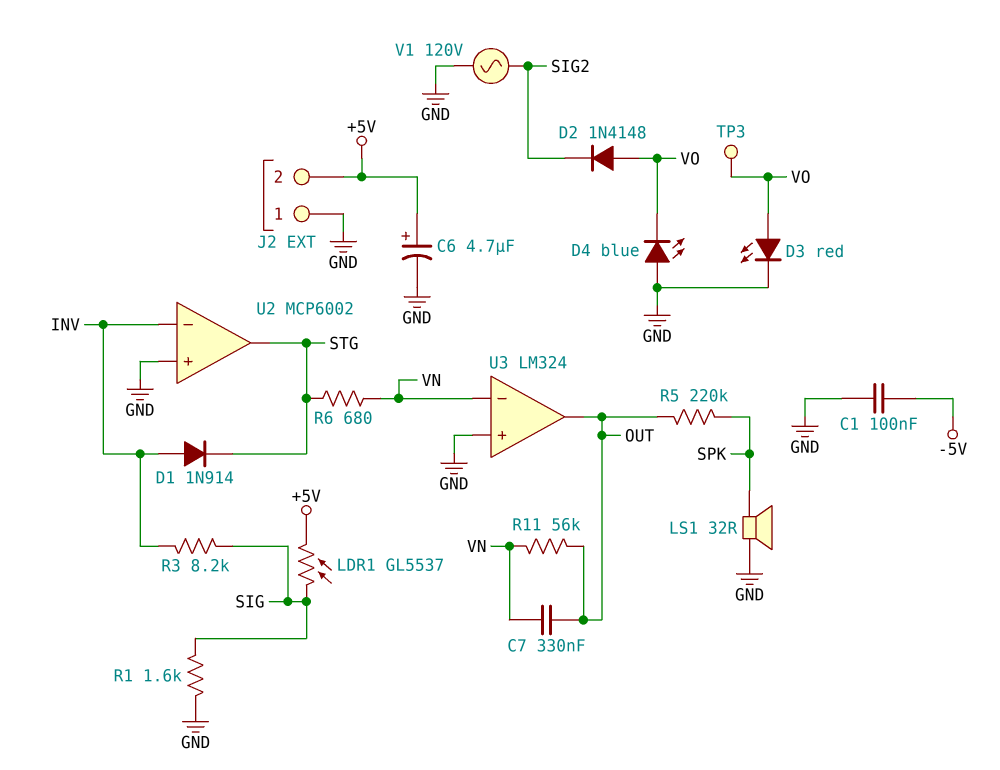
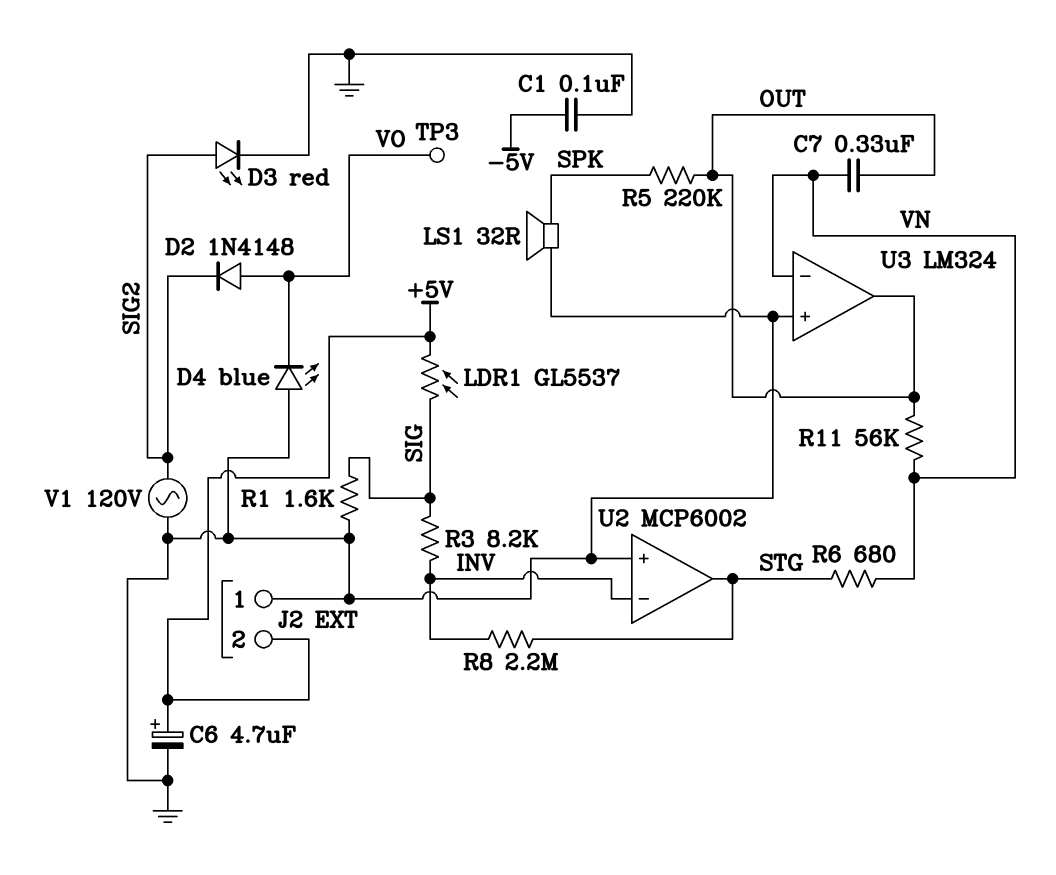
D1: diode 1N914 (A INV, K STG) -> none
D3: LED red (A VO, K GND) -> LED red (A SIG2, K GND)
R8: none -> 2.2M (INV, STG)

